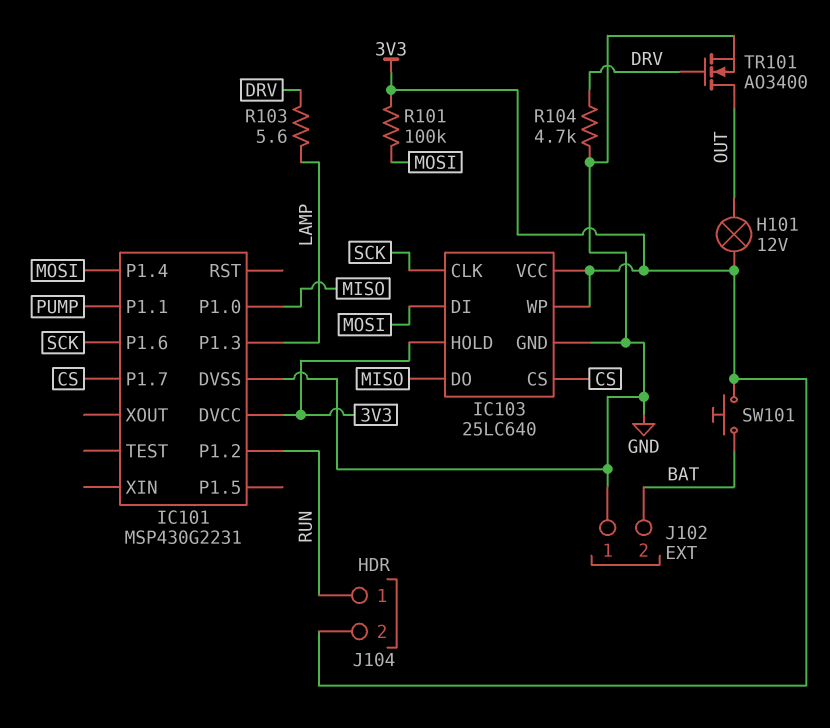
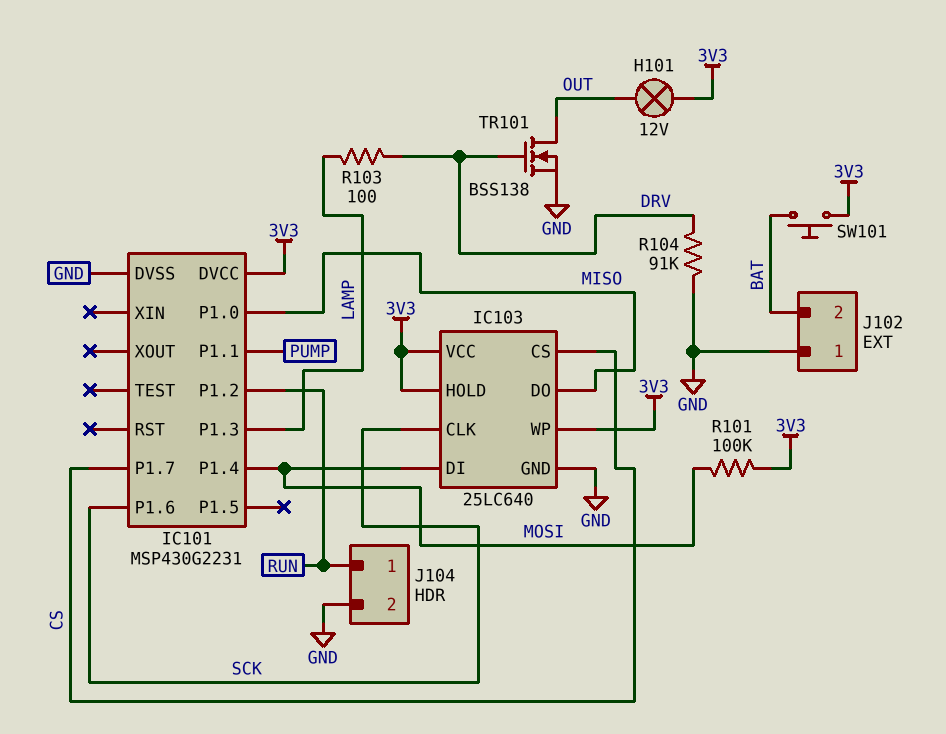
J104 pin 2: 3V3 -> GND
R103: 5.6 (DRV, LAMP) -> 100 (DRV, LAMP)
R104: 4.7k (DRV, GND) -> 91k (DRV, GND)
TR101: NMOS AO3400 (G DRV, D OUT, S GND) -> NMOS BSS138 (G DRV, D OUT, S GND)

